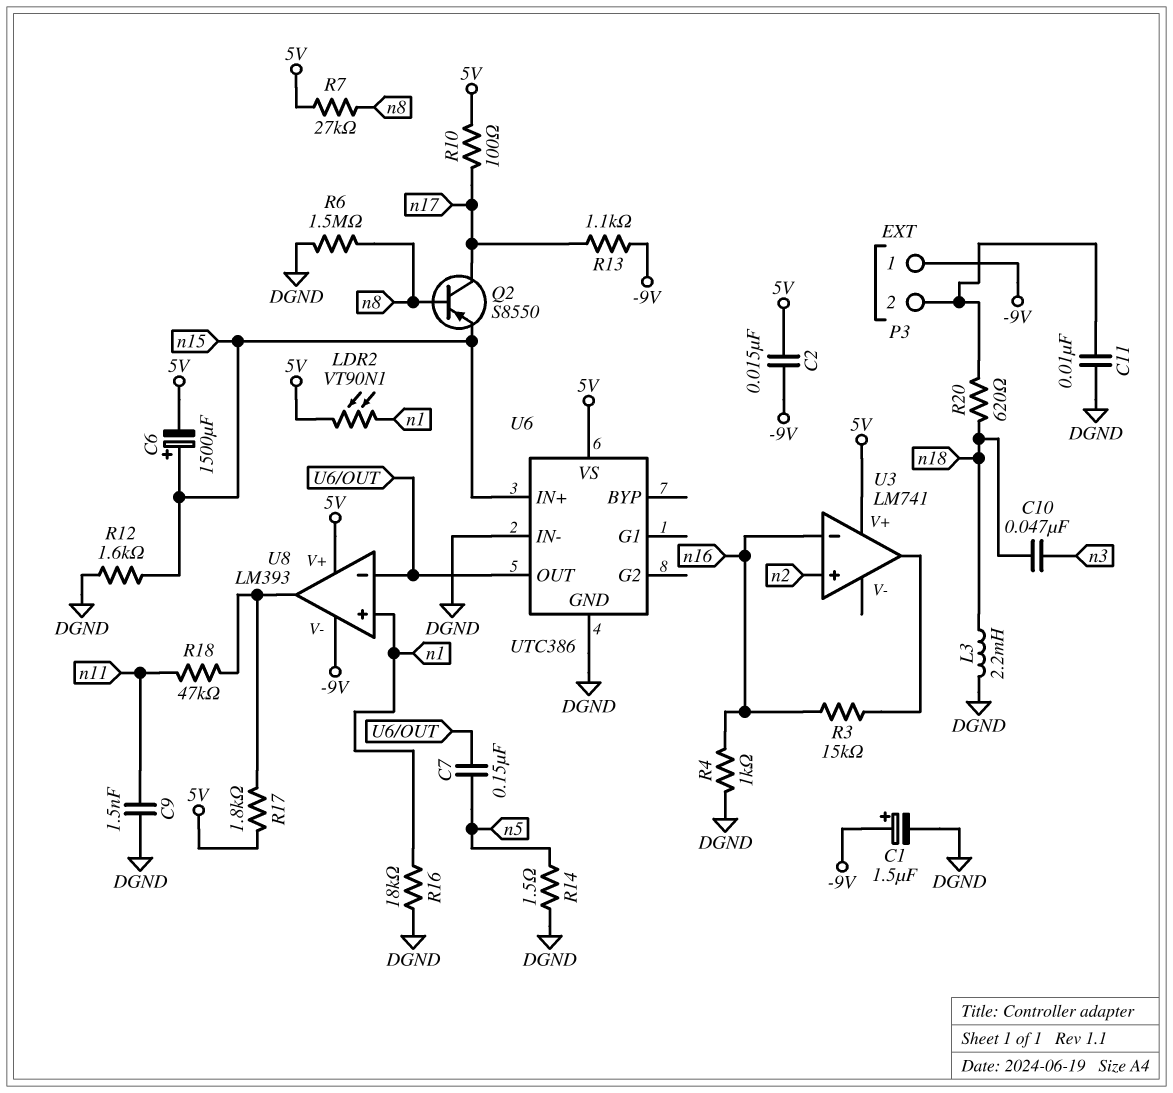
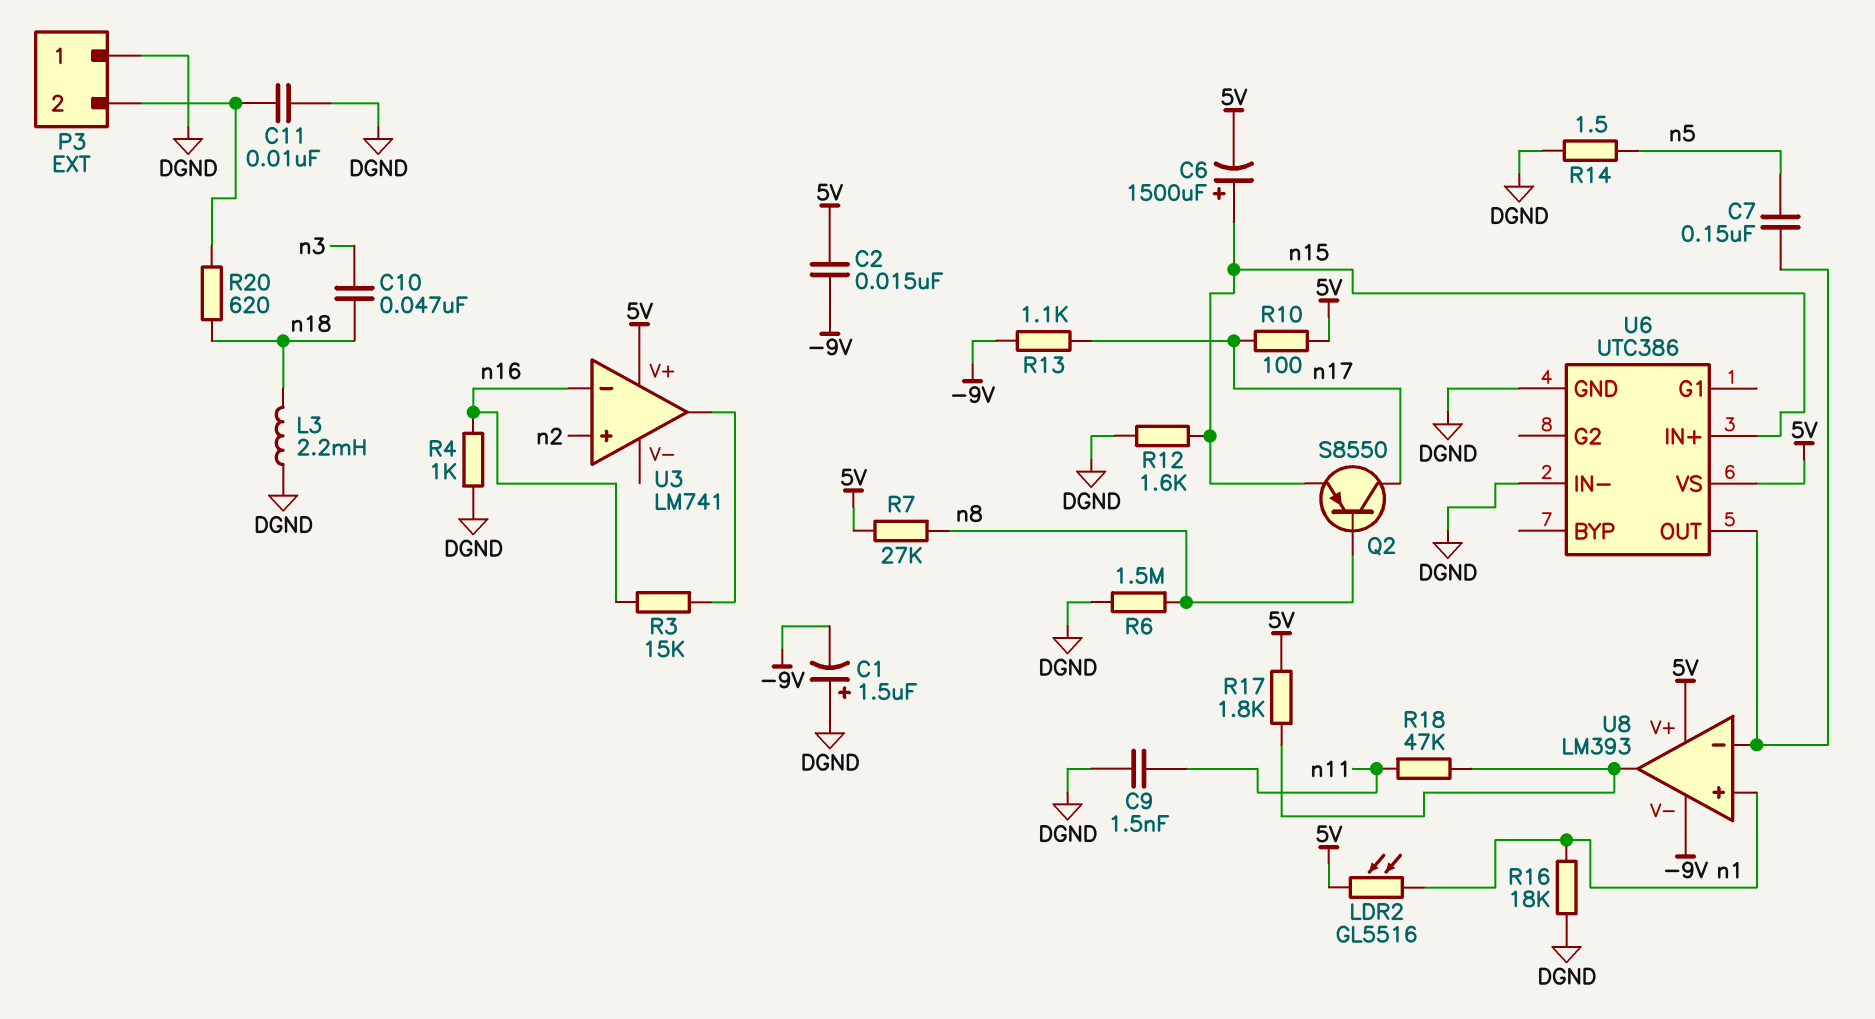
C1: 1.5uF (plus -9V, minus DGND) -> 1.5uF (plus DGND, minus -9V)
LDR2: VT90N1 (5V, n1) -> GL5516 (5V, n1)
P3 pin 1: -9V -> DGND

